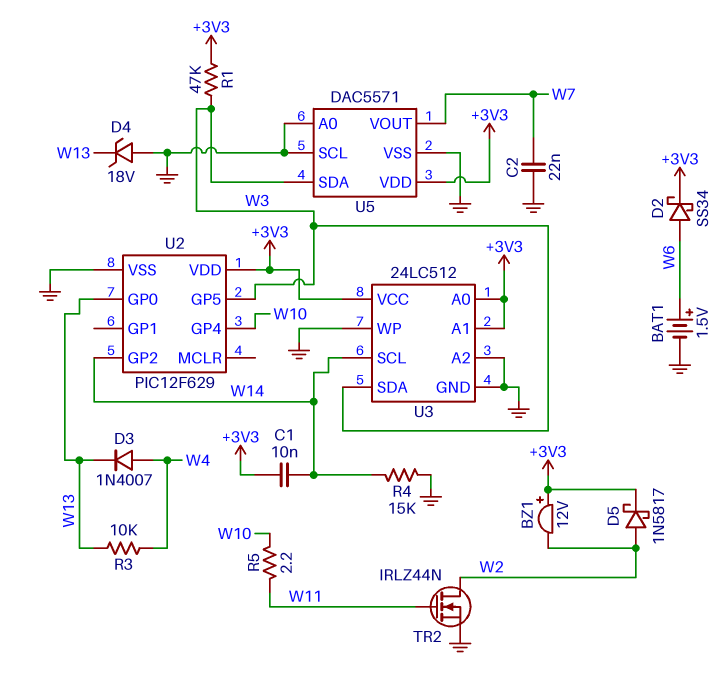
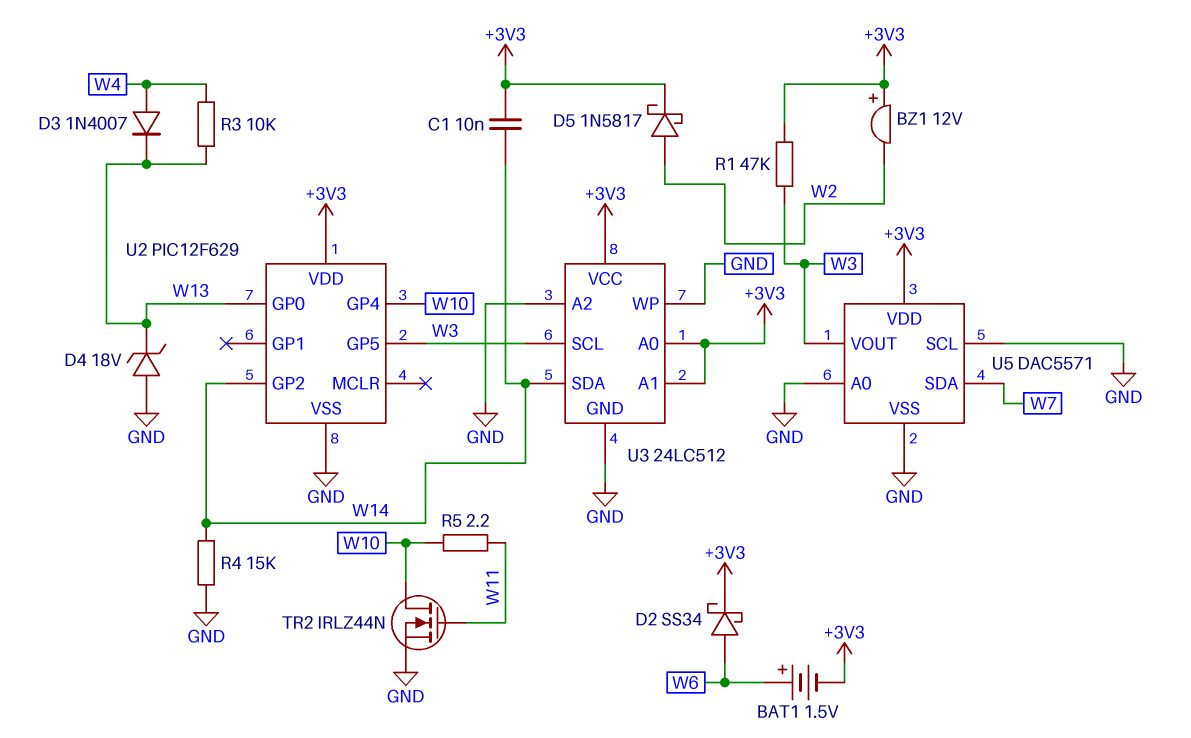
BAT1: 1.5V (plus W6, minus GND) -> 1.5V (plus W6, minus +3V3)
C2: 22nF (GND, W7) -> none
TR2: NMOS IRLZ44N (G W11, D W2, S GND) -> NMOS IRLZ44N (G W11, D W10, S GND)
U3 pin SCL: W14 -> W3
U3 pin SDA: W3 -> W14
U5 pin SDA: W3 -> W7
U5 pin VOUT: W7 -> W3

